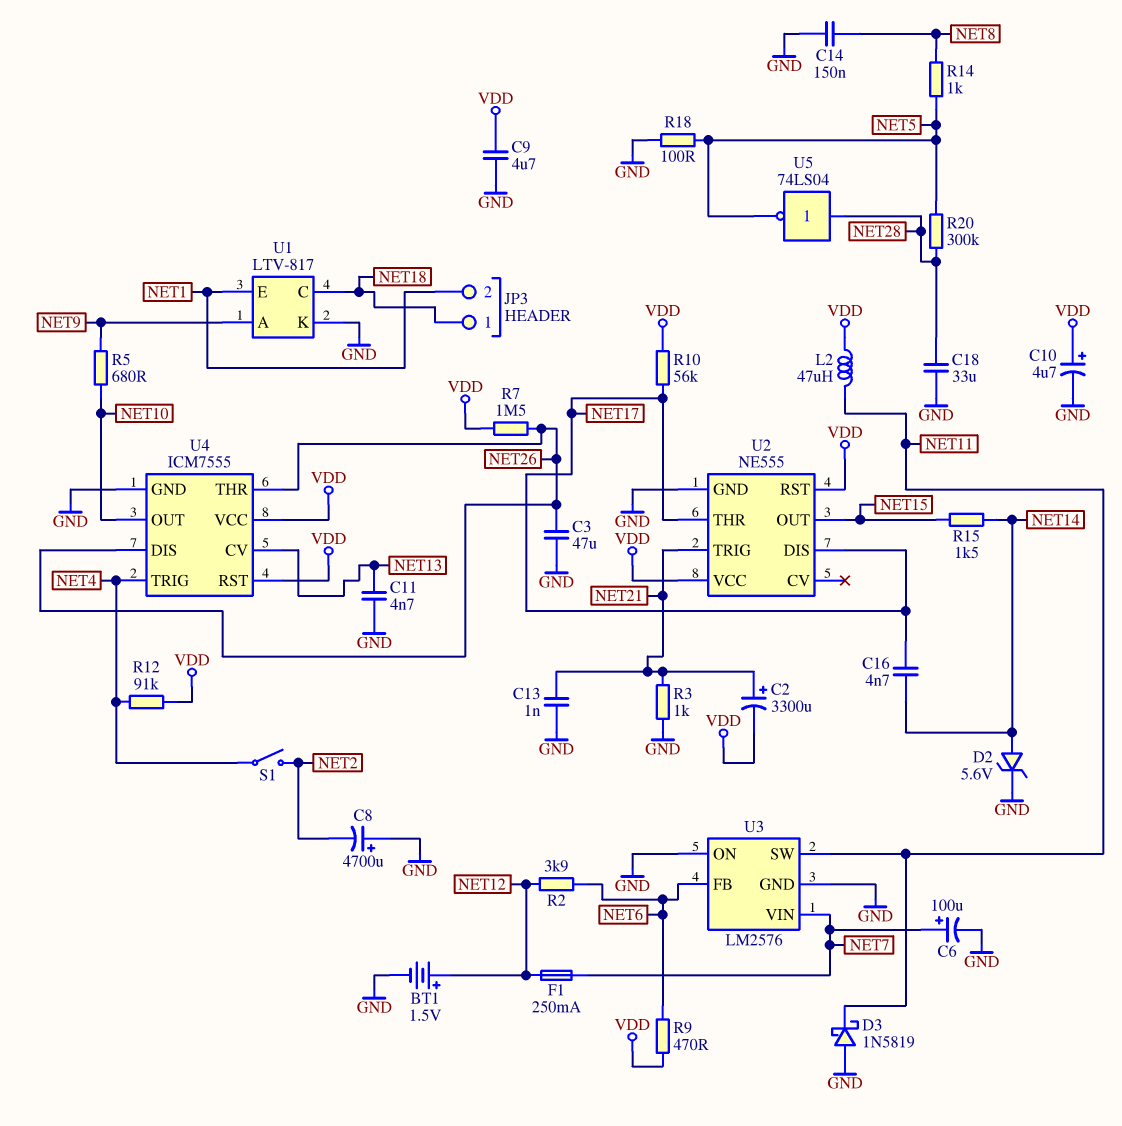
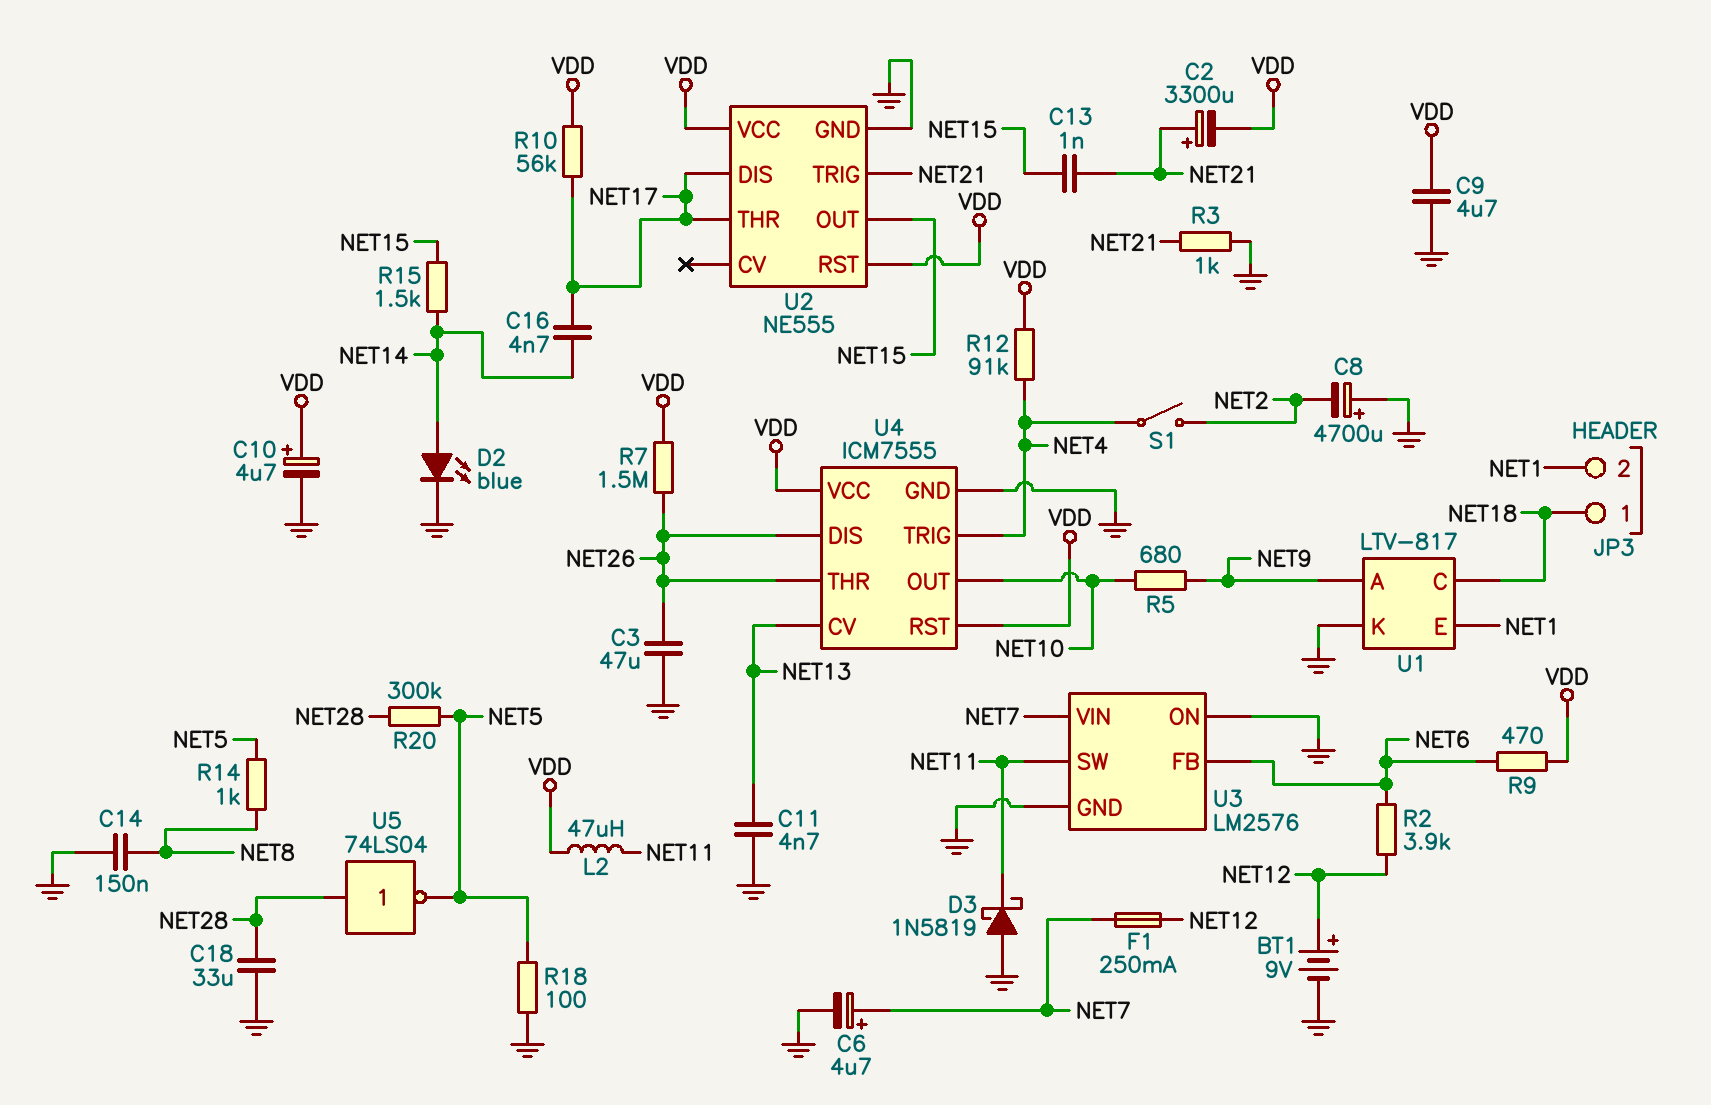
BT1: 1.5V (plus NET12, minus GND) -> 9V (plus NET12, minus GND)
C6: 100uF (plus NET7, minus GND) -> 4.7uF (plus NET7, minus GND)
C13: 1nF (GND, NET21) -> 1nF (NET15, NET21)
D2: zener 5.6V (A NET14, K GND) -> LED blue (A NET14, K GND)

